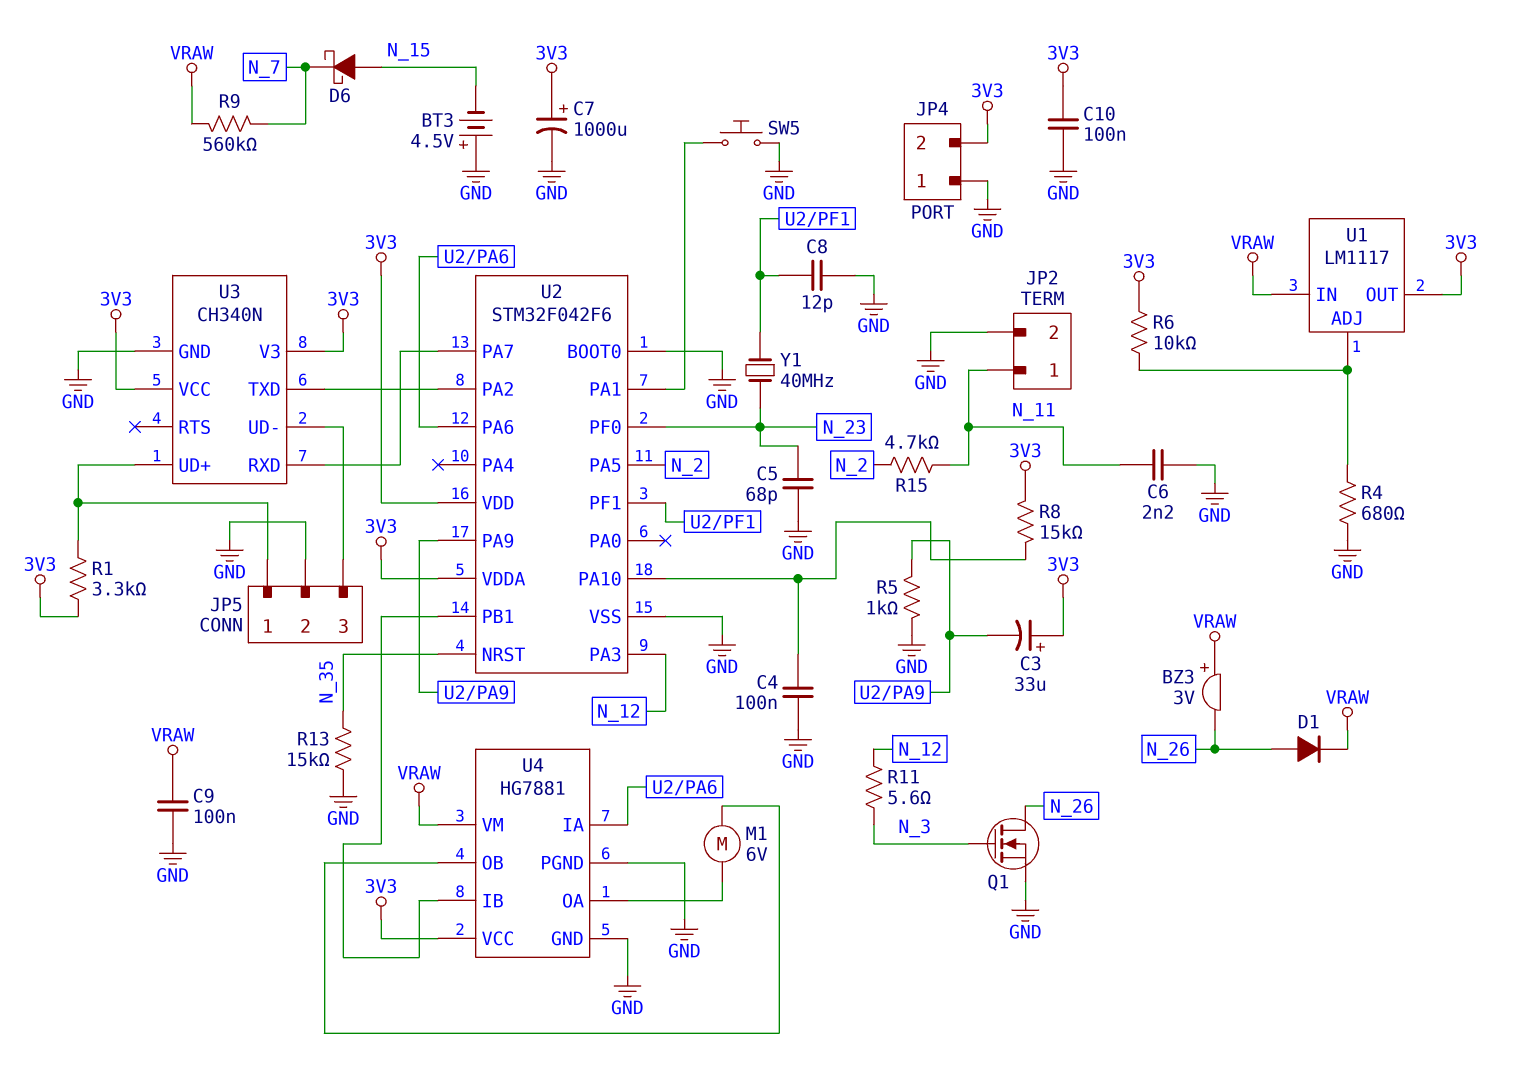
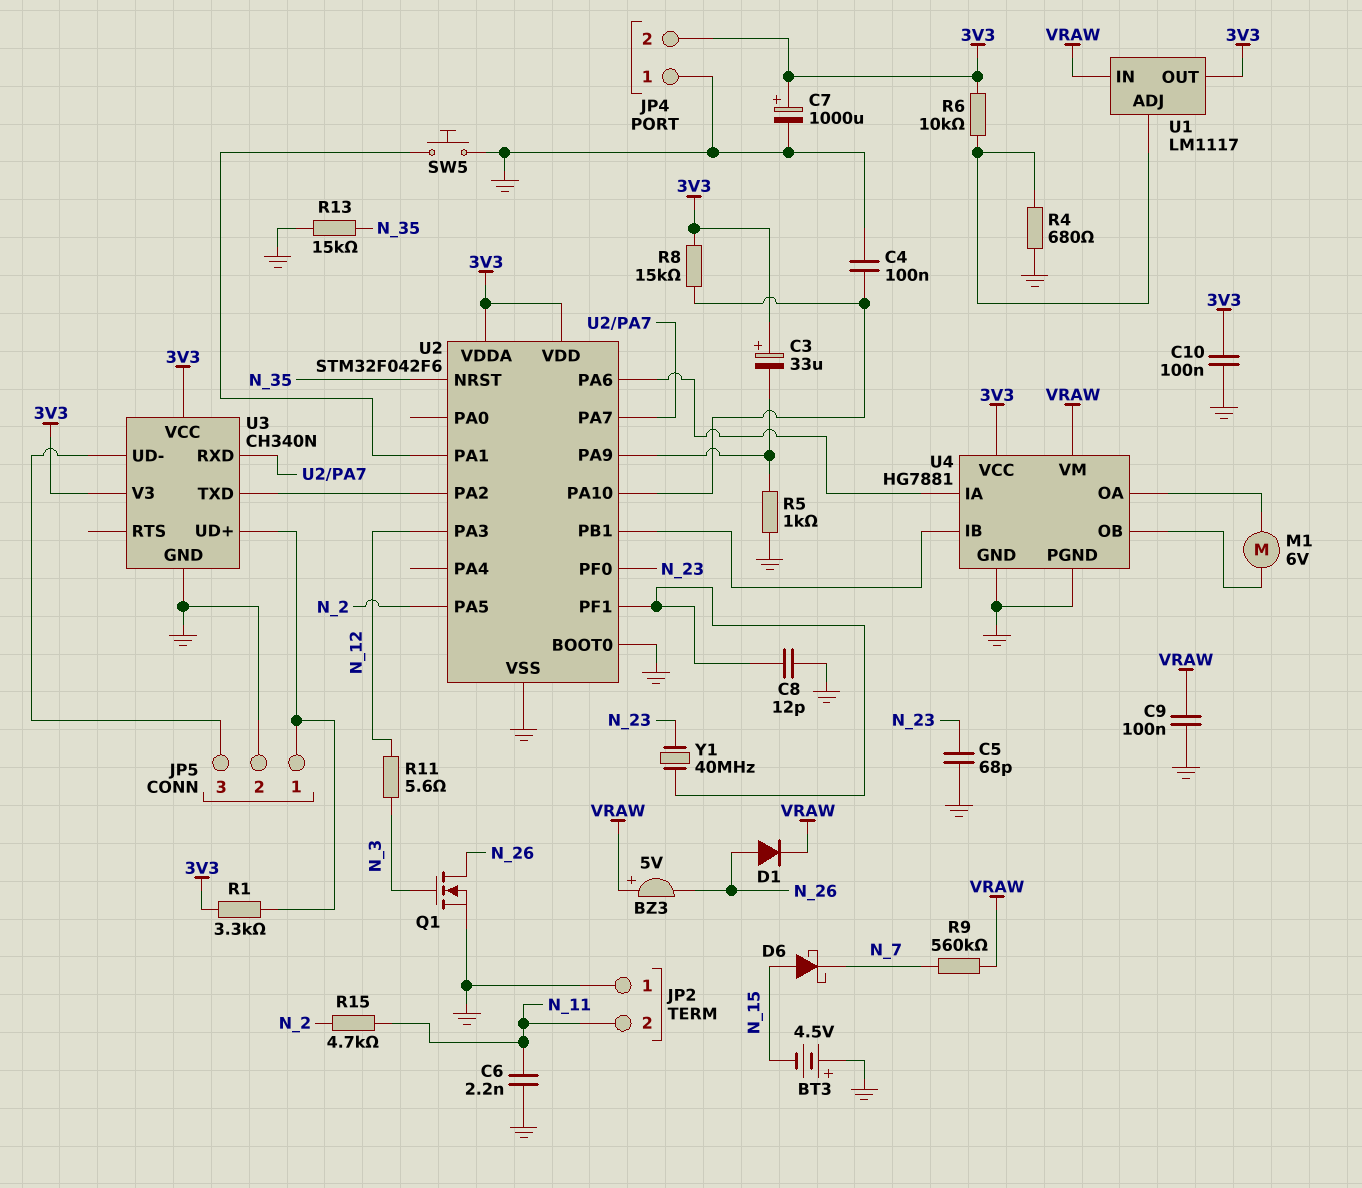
BZ3: buzzer 3V (plus VRAW, minus N_26) -> buzzer 5V (plus VRAW, minus N_26)
JP2 pin 1: N_11 -> GND
JP2 pin 2: GND -> N_11

